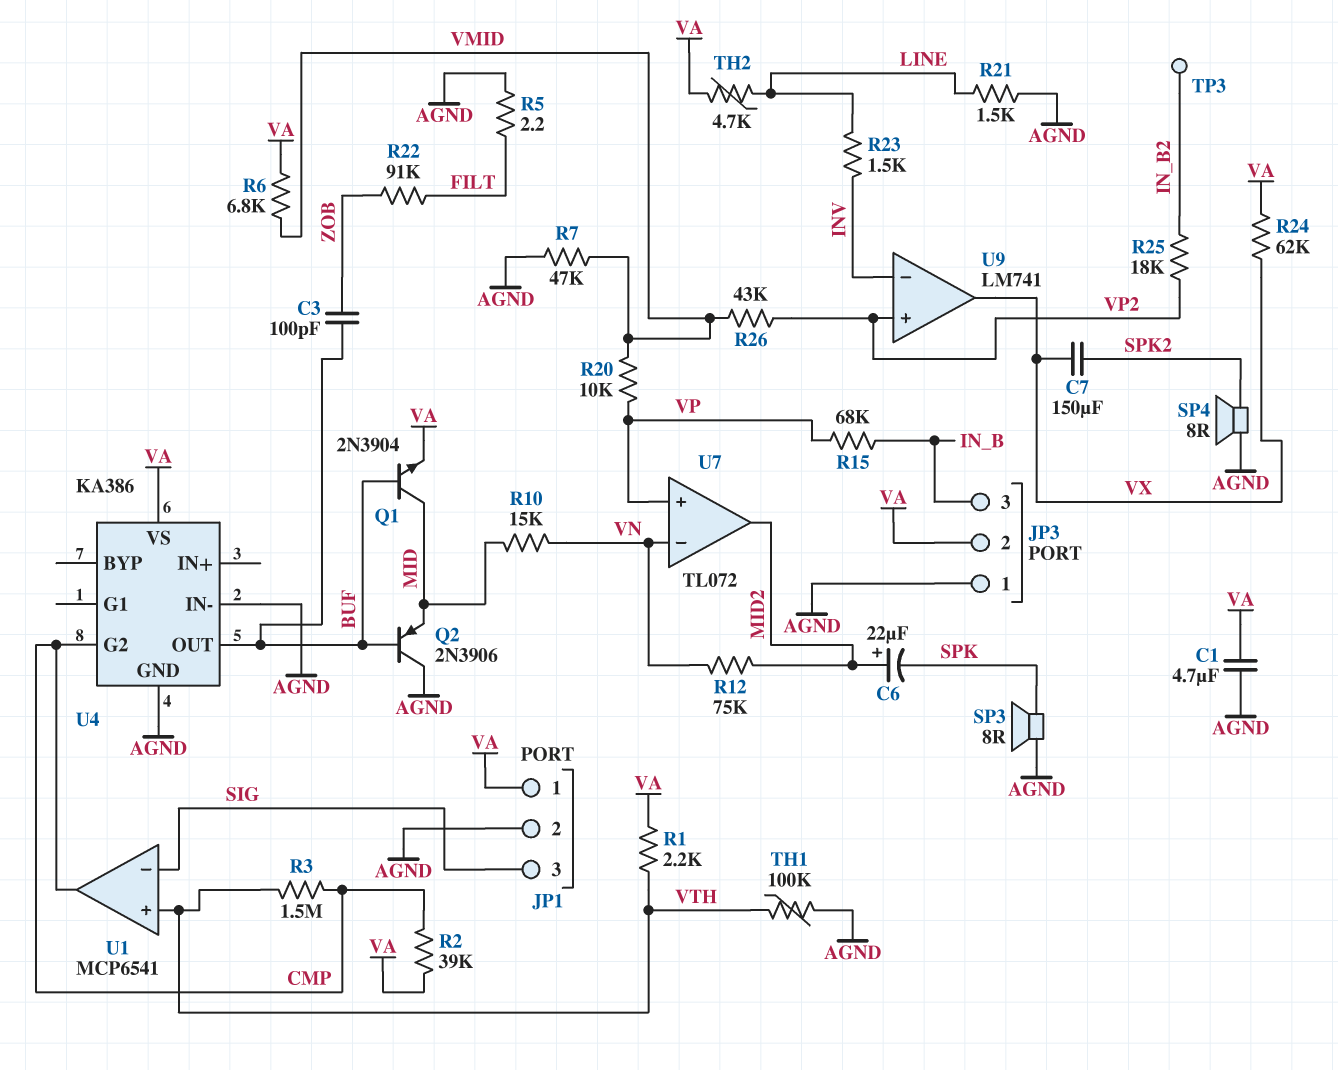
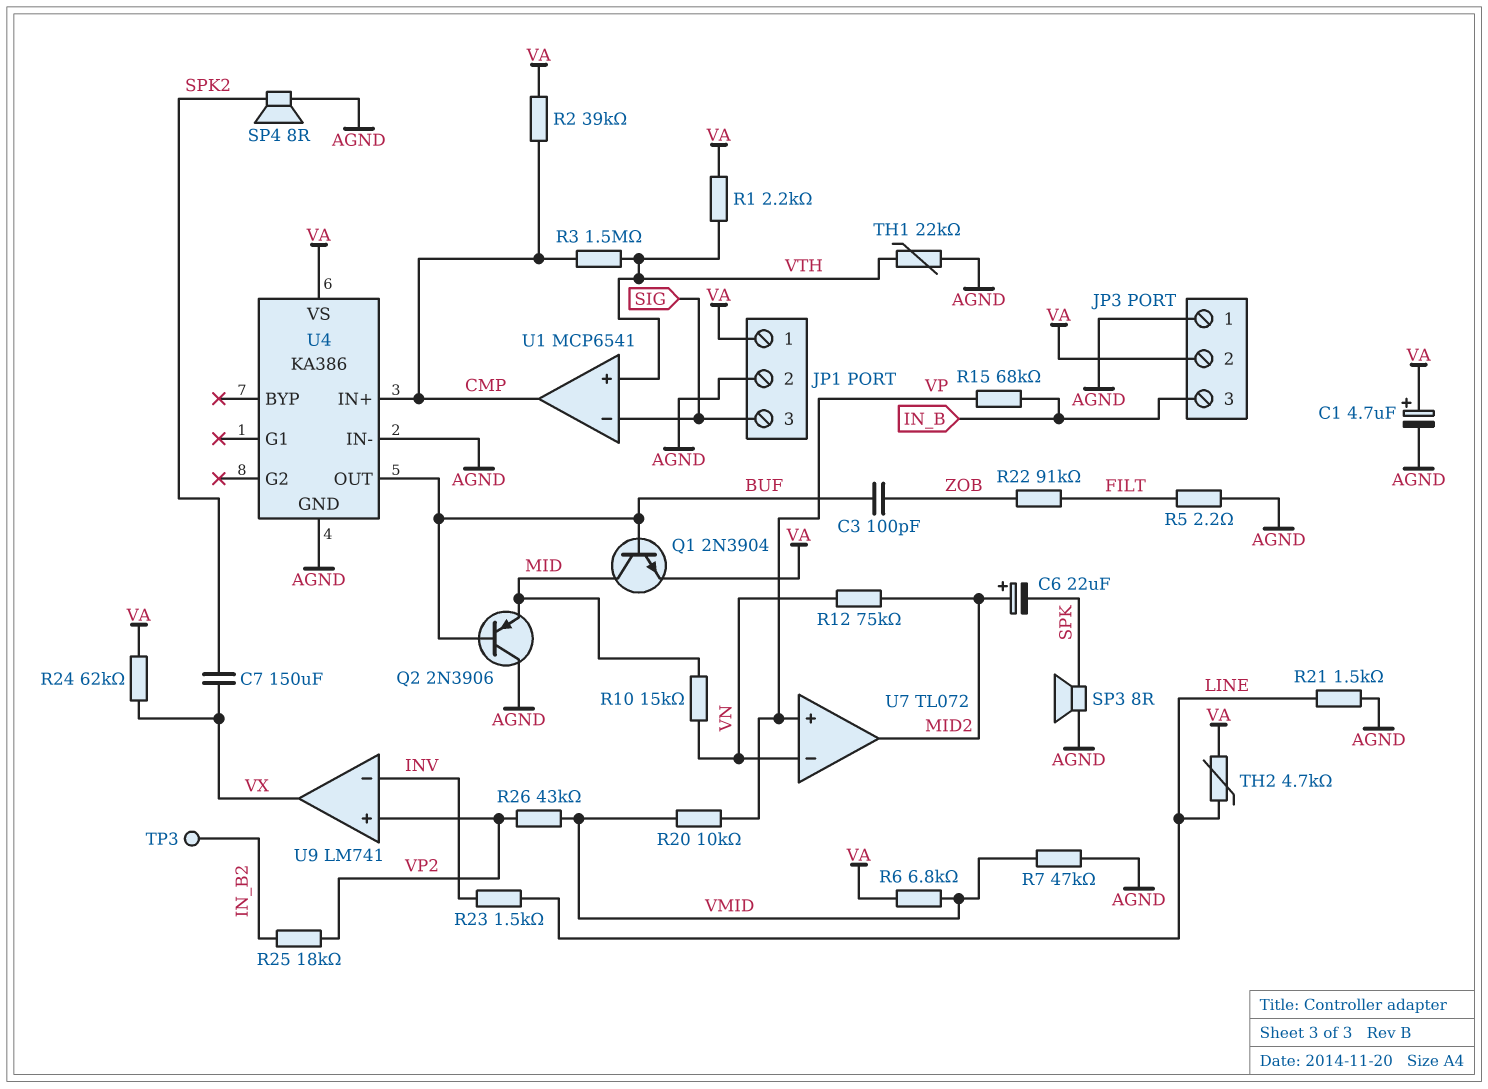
C1: 4.7uF (AGND, VA) -> 4.7uF (plus VA, minus AGND)
TH1: 100k (AGND, VTH) -> 22k (AGND, VTH)
U4 pin G2: CMP -> none
U4 pin IN+: none -> CMP

